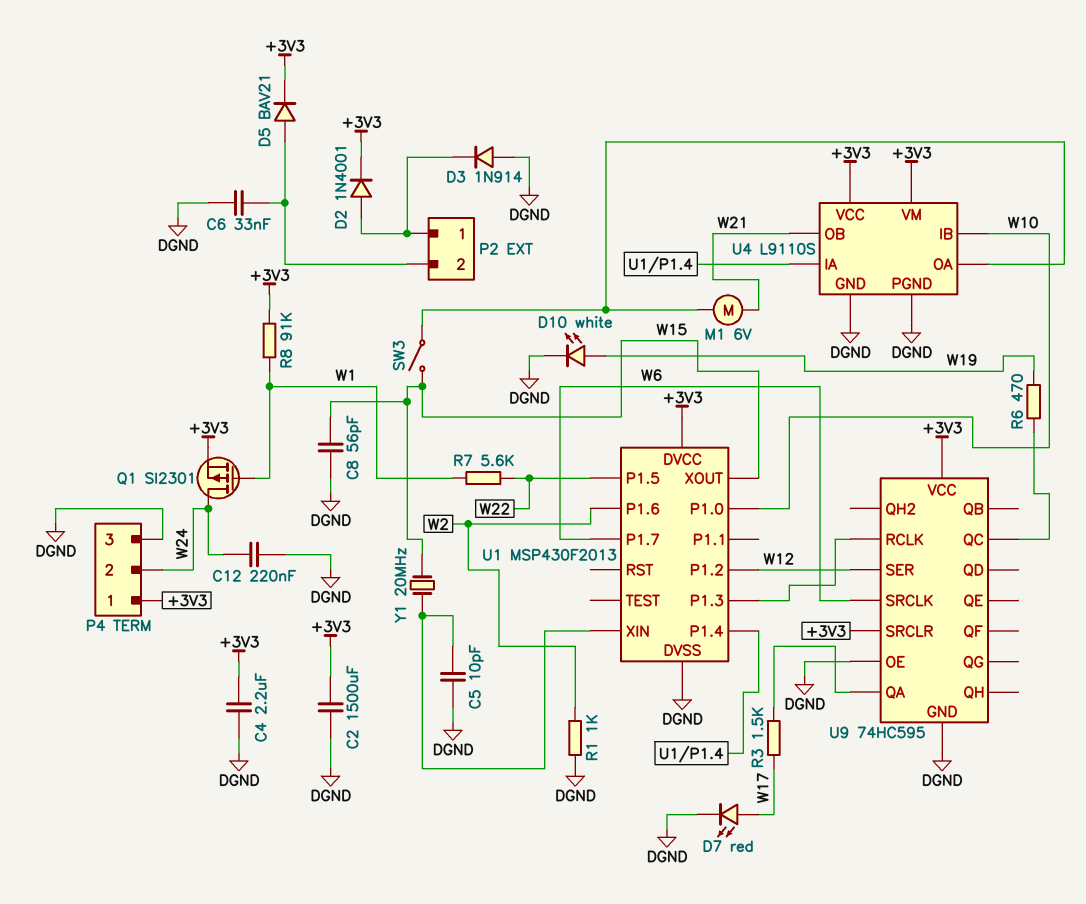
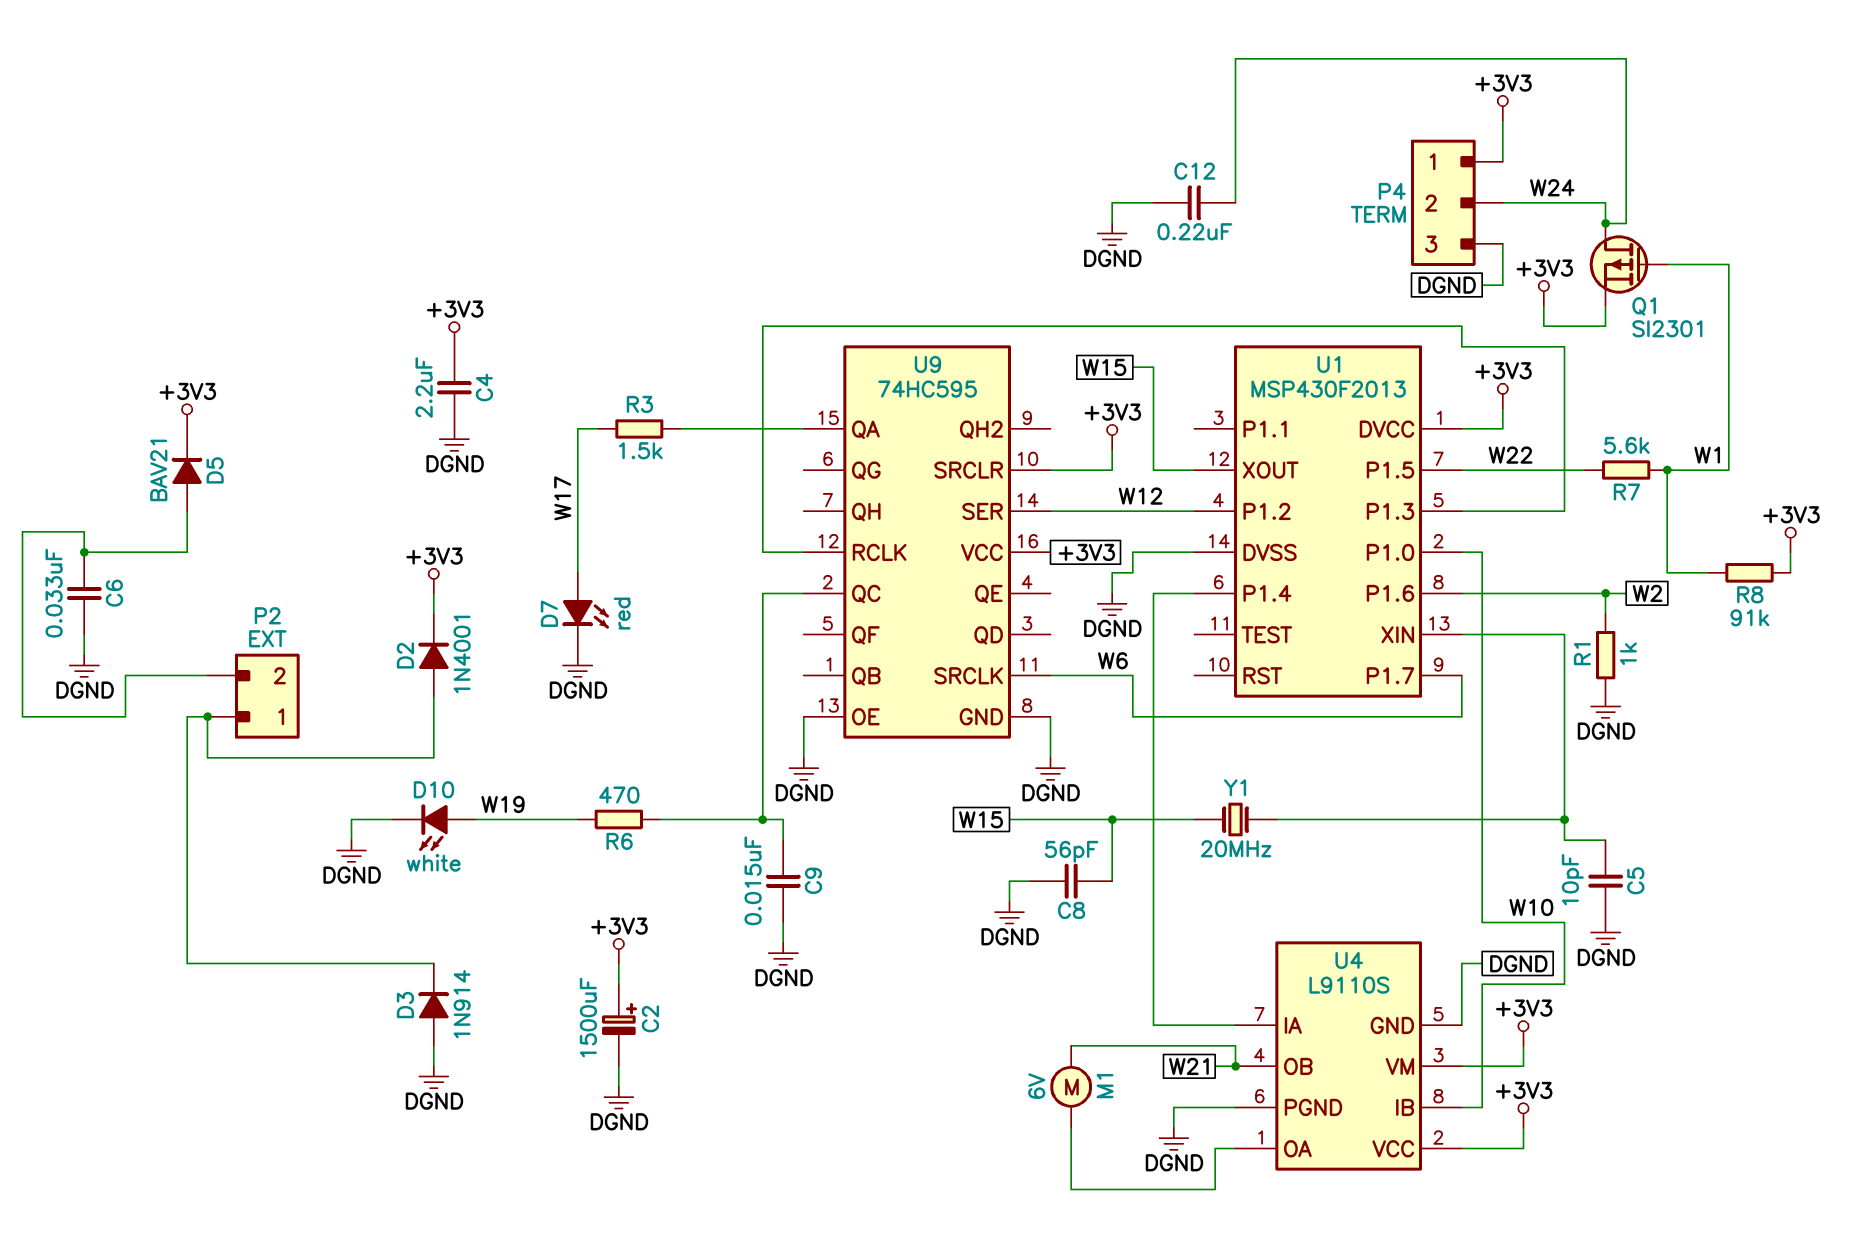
C2: 1500uF (+3V3, DGND) -> 1500uF (plus +3V3, minus DGND)
C9: none -> 15nF (DGND, U9/QC)
SW3: switch (U4/OA, W15) -> none

